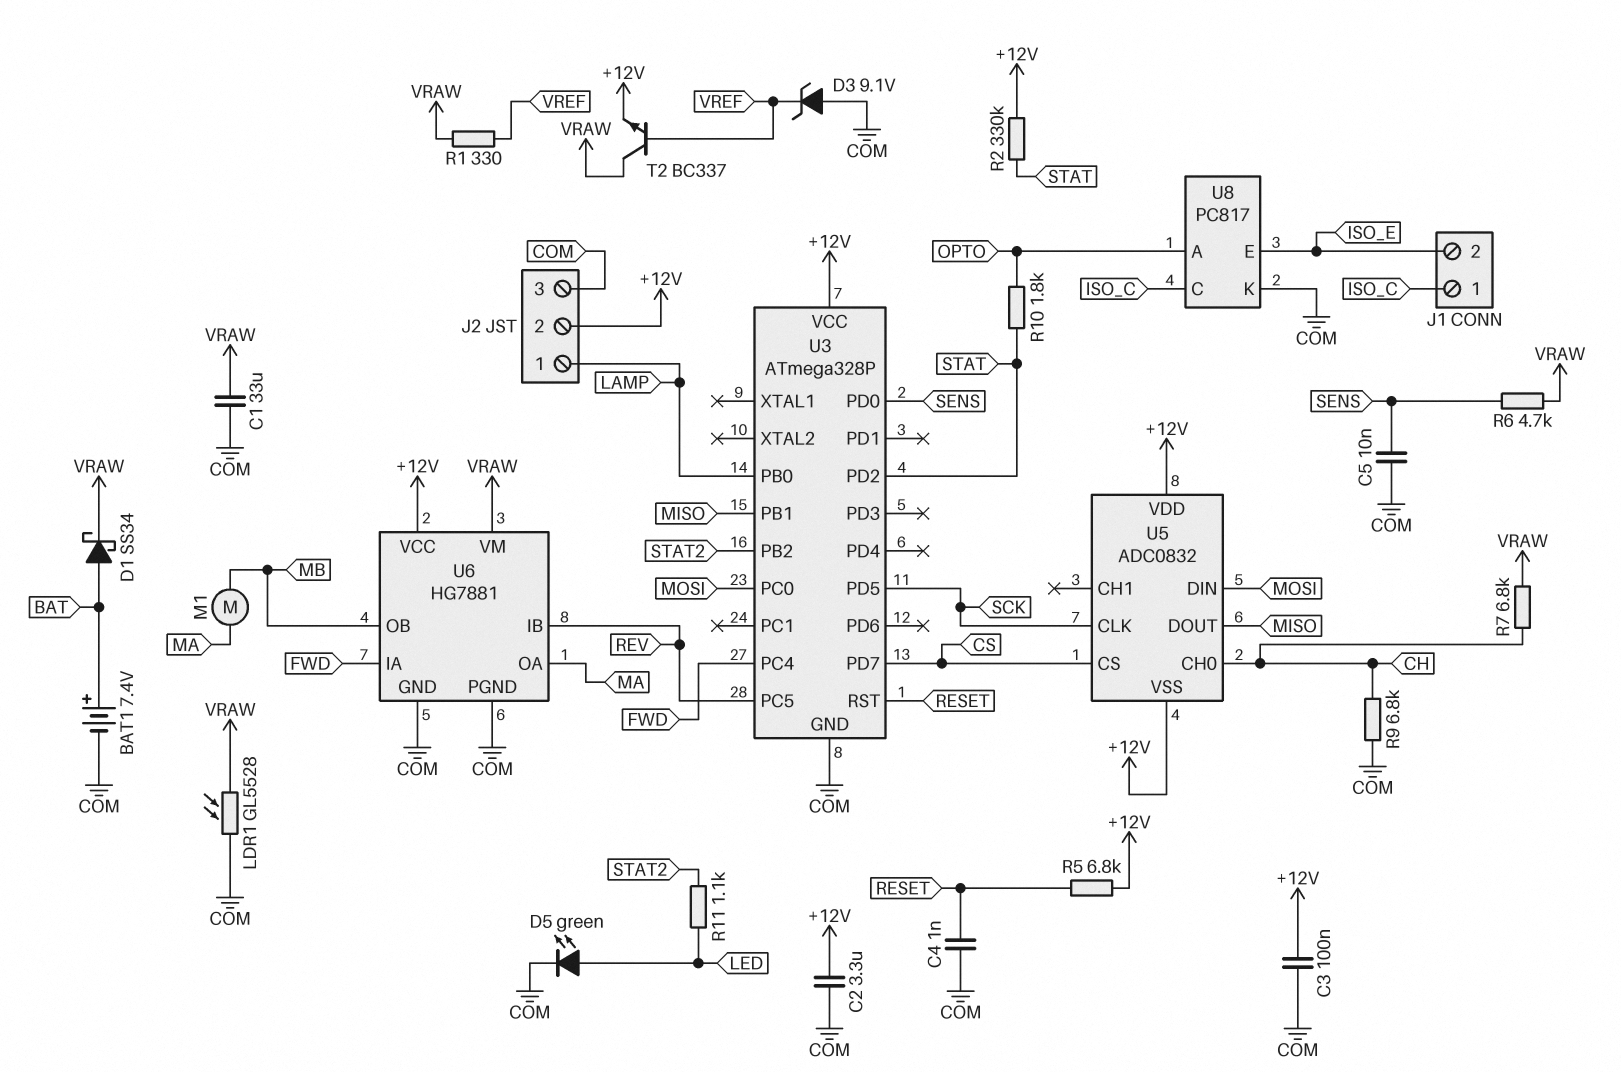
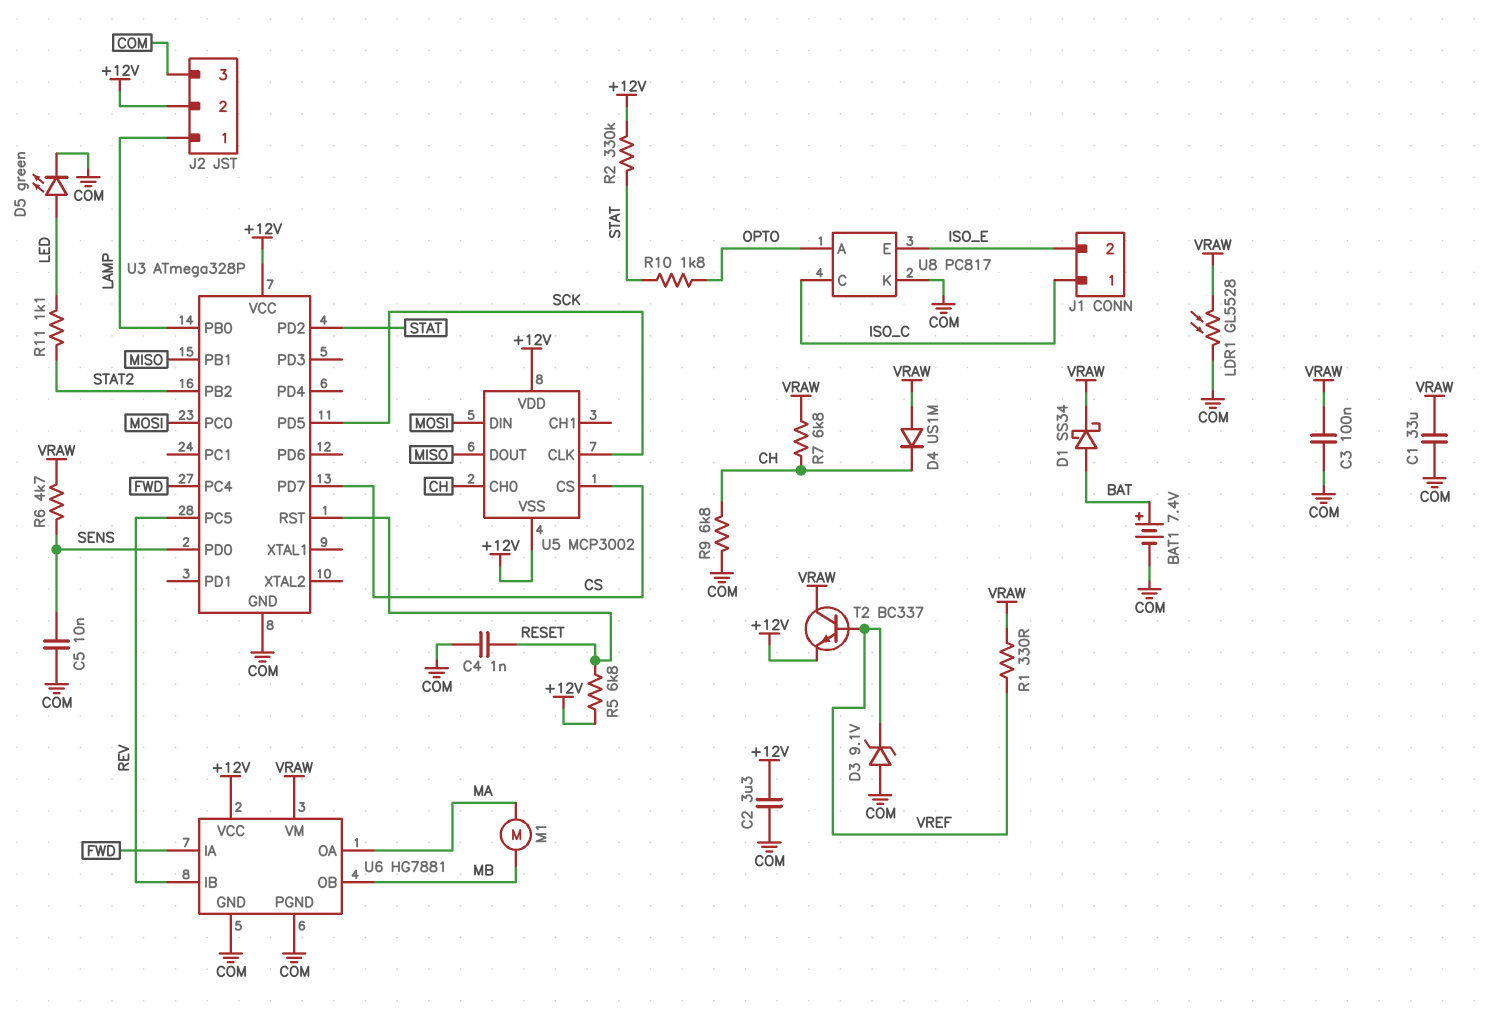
C3: 100nF (+12V, COM) -> 100nF (COM, VRAW)
D4: none -> diode US1M (A VRAW, K CH)
U5: ADC0832 -> MCP3002

